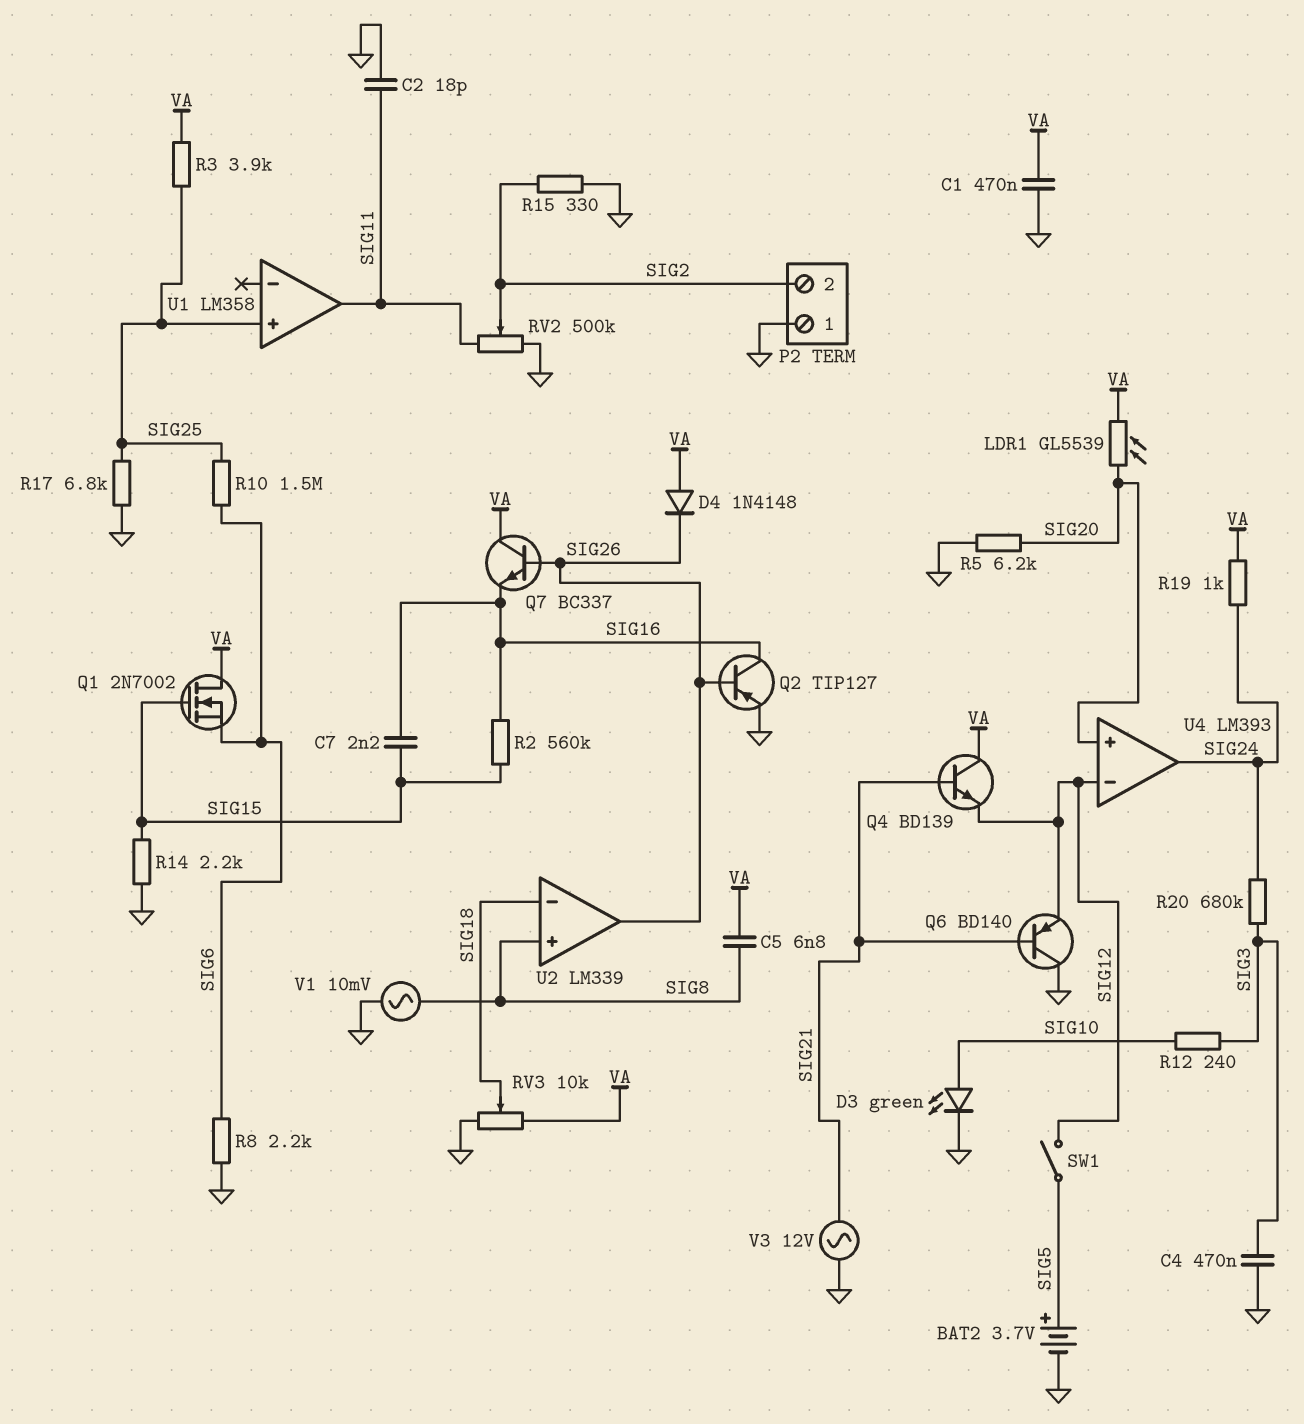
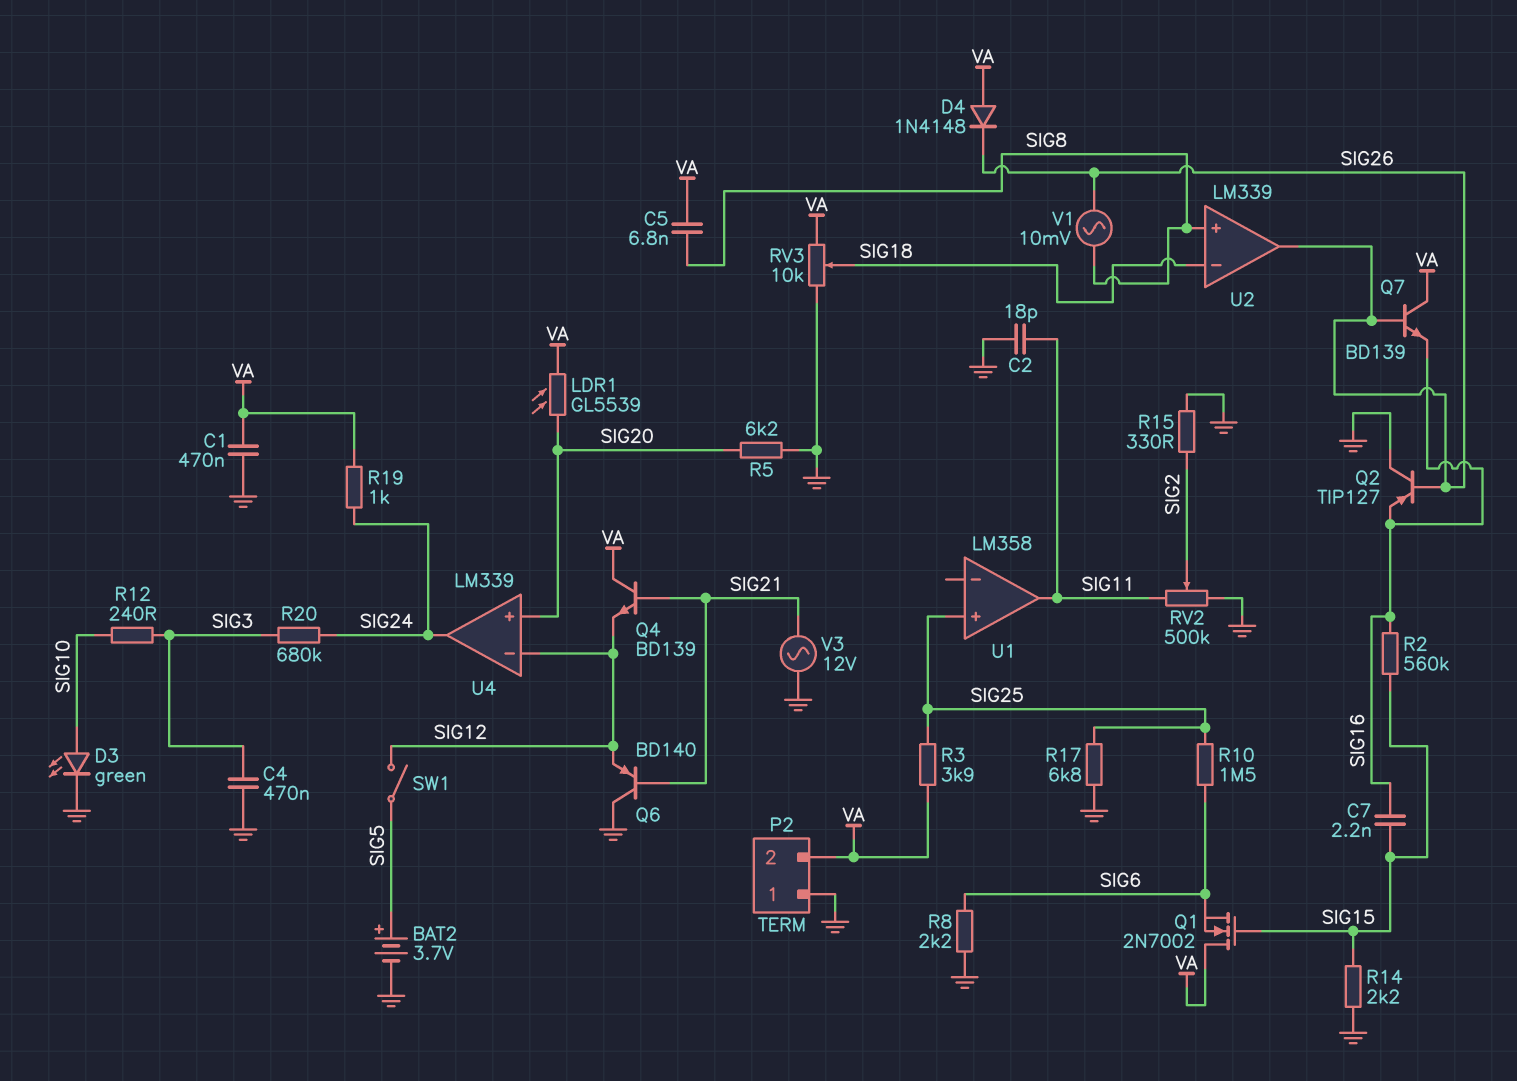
P2 pin 2: SIG2 -> VA
Q2: PNP TIP127 (B SIG26, C SIG16, E GND) -> PNP TIP127 (B SIG26, C GND, E SIG16)
Q7: NPN BC337 (B SIG26, C VA, E SIG16) -> NPN BD139 (B SIG26, C VA, E SIG16)
U4: LM393 -> LM339
V1: AC 10mV (GND, SIG8) -> AC 10mV (SIG8, SIG26)

